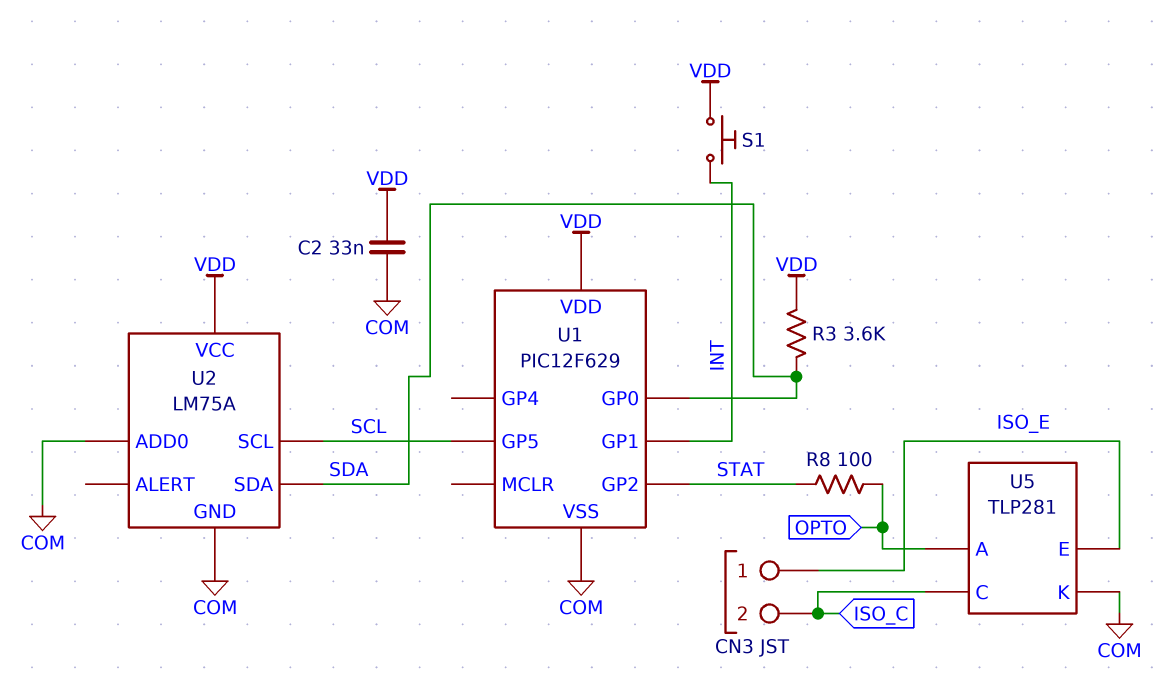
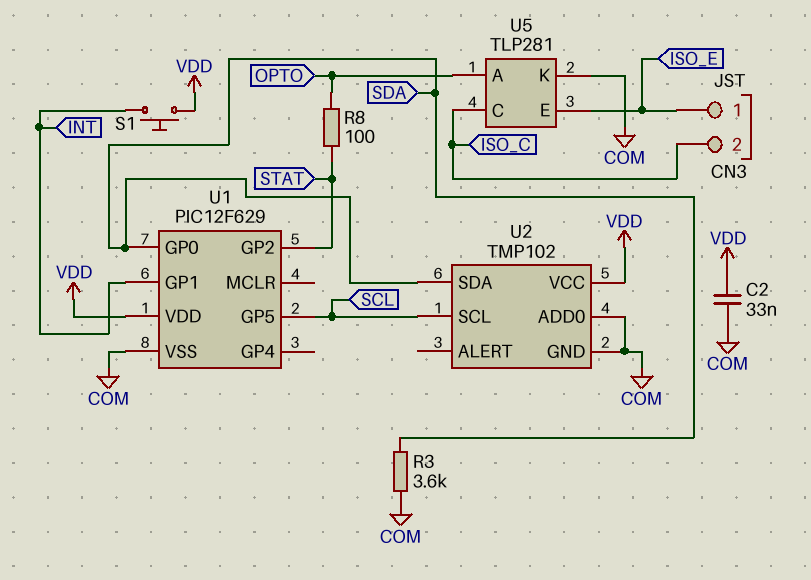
R3: 3.6k (SDA, VDD) -> 3.6k (COM, SDA)
U2: LM75A -> TMP102

